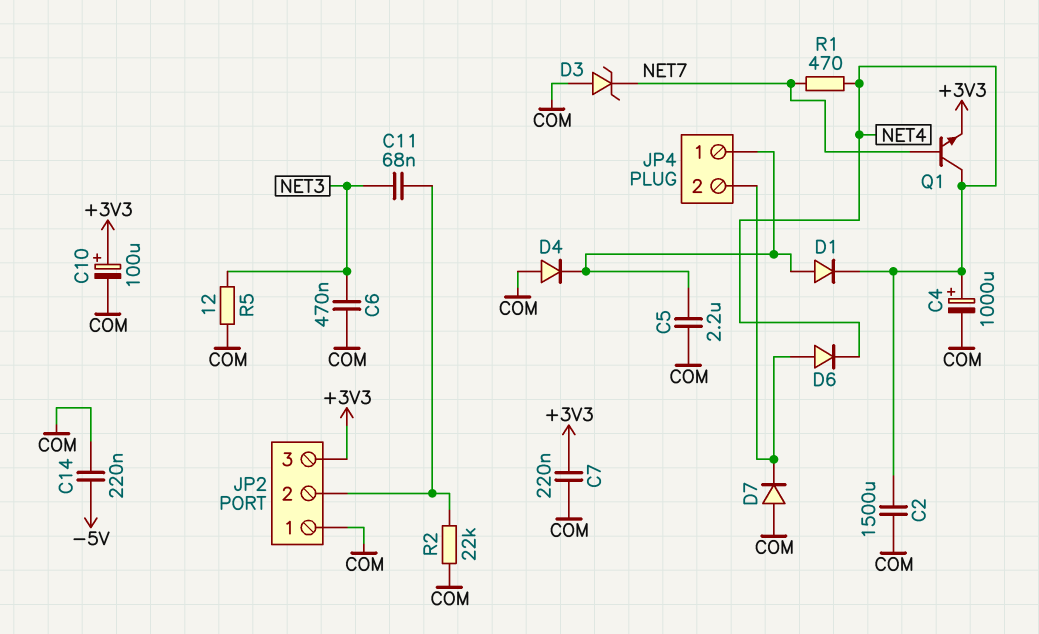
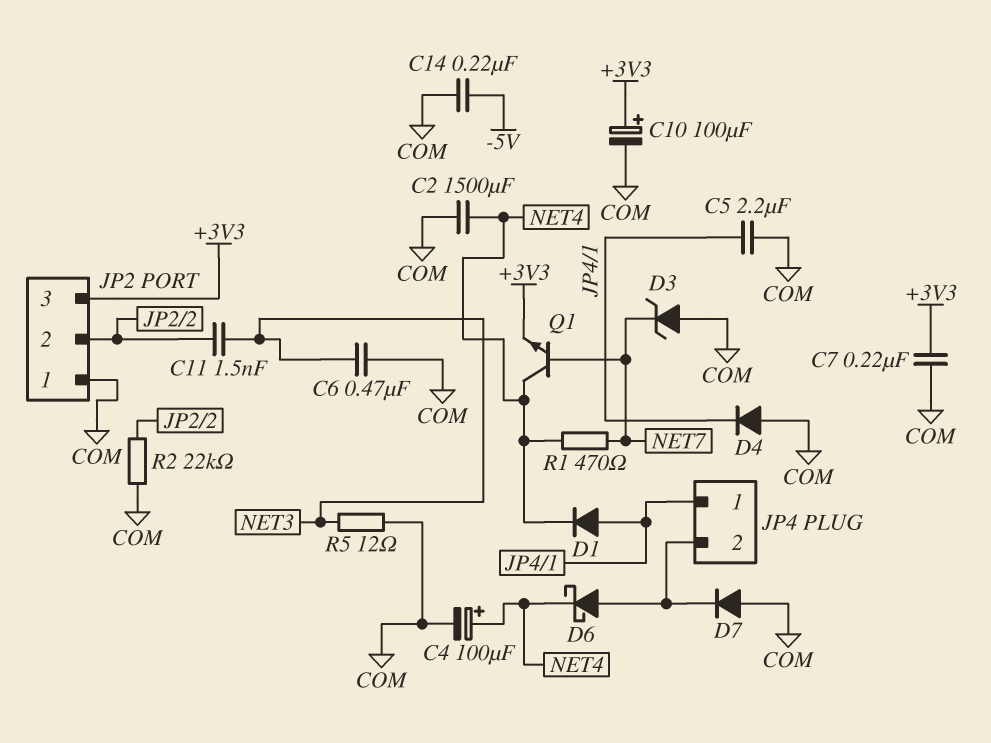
C4: 1000uF (plus NET4, minus COM) -> 100uF (plus NET4, minus COM)
C11: 68nF (JP2/2, NET3) -> 1.5nF (JP2/2, NET3)
D6: diode (A JP4/2, K NET4) -> schottky (A JP4/2, K NET4)

